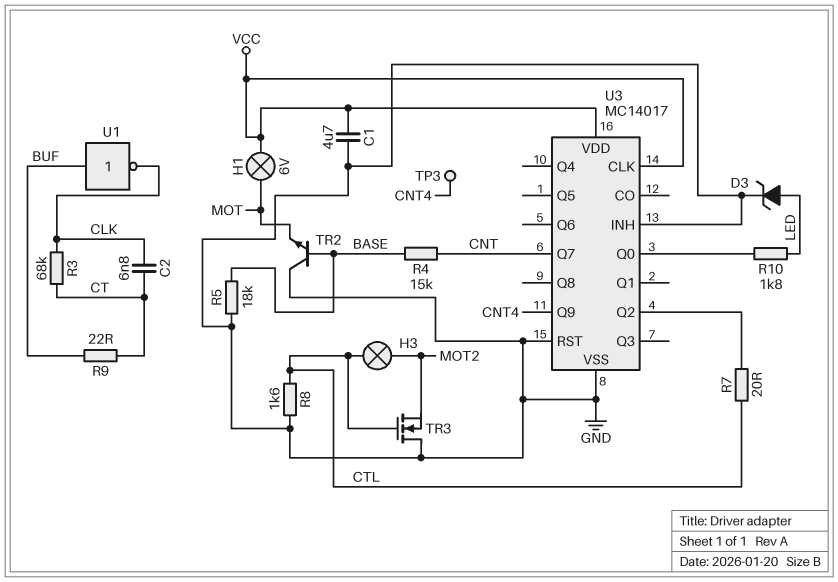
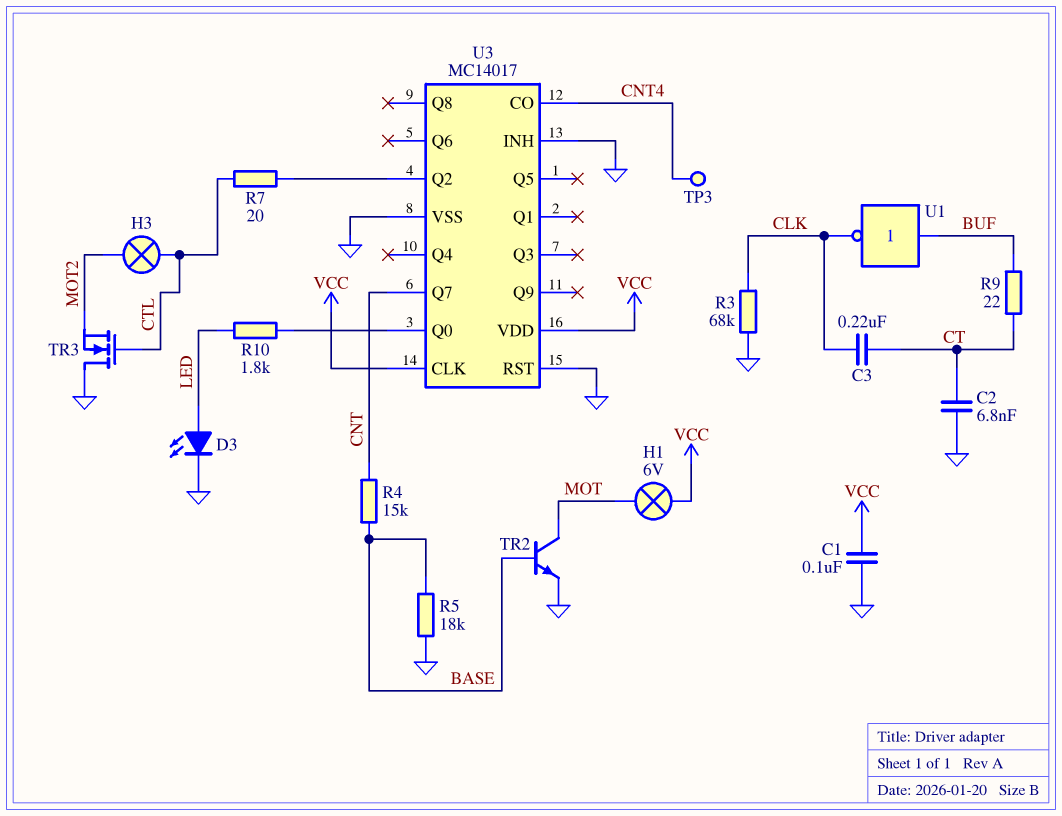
C1: 4.7uF (GND, VCC) -> 100nF (GND, VCC)
C2: 6.8nF (CLK, CT) -> 6.8nF (CT, GND)
C3: none -> 220nF (CLK, CT)
D3: zener (A LED, K GND) -> LED (A LED, K GND)
R3: 68k (CLK, CT) -> 68k (CLK, GND)
R8: 1.6k (CTL, GND) -> none
TR2: NPN (B BASE, C GND, E MOT) -> NPN (B BASE, C MOT, E GND)
U3 pin CO: none -> CNT4
U3 pin Q9: CNT4 -> none

